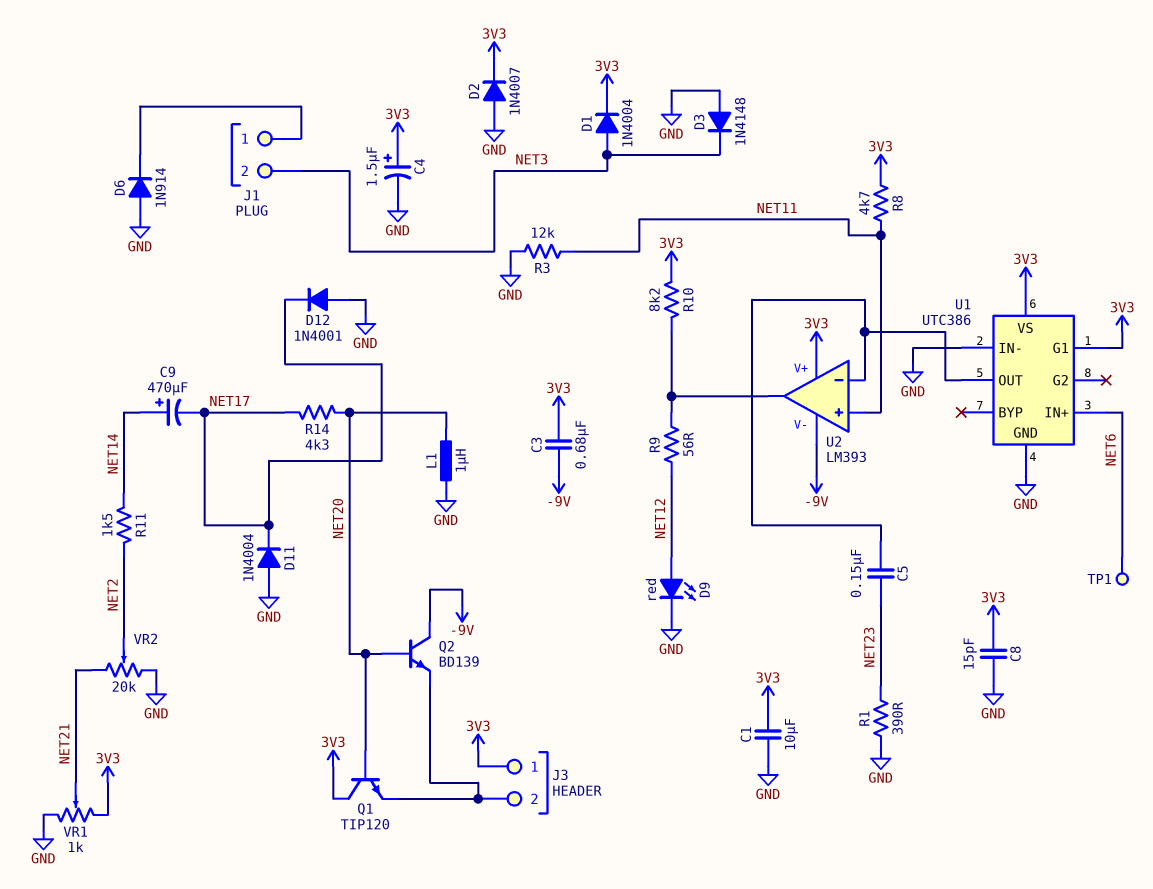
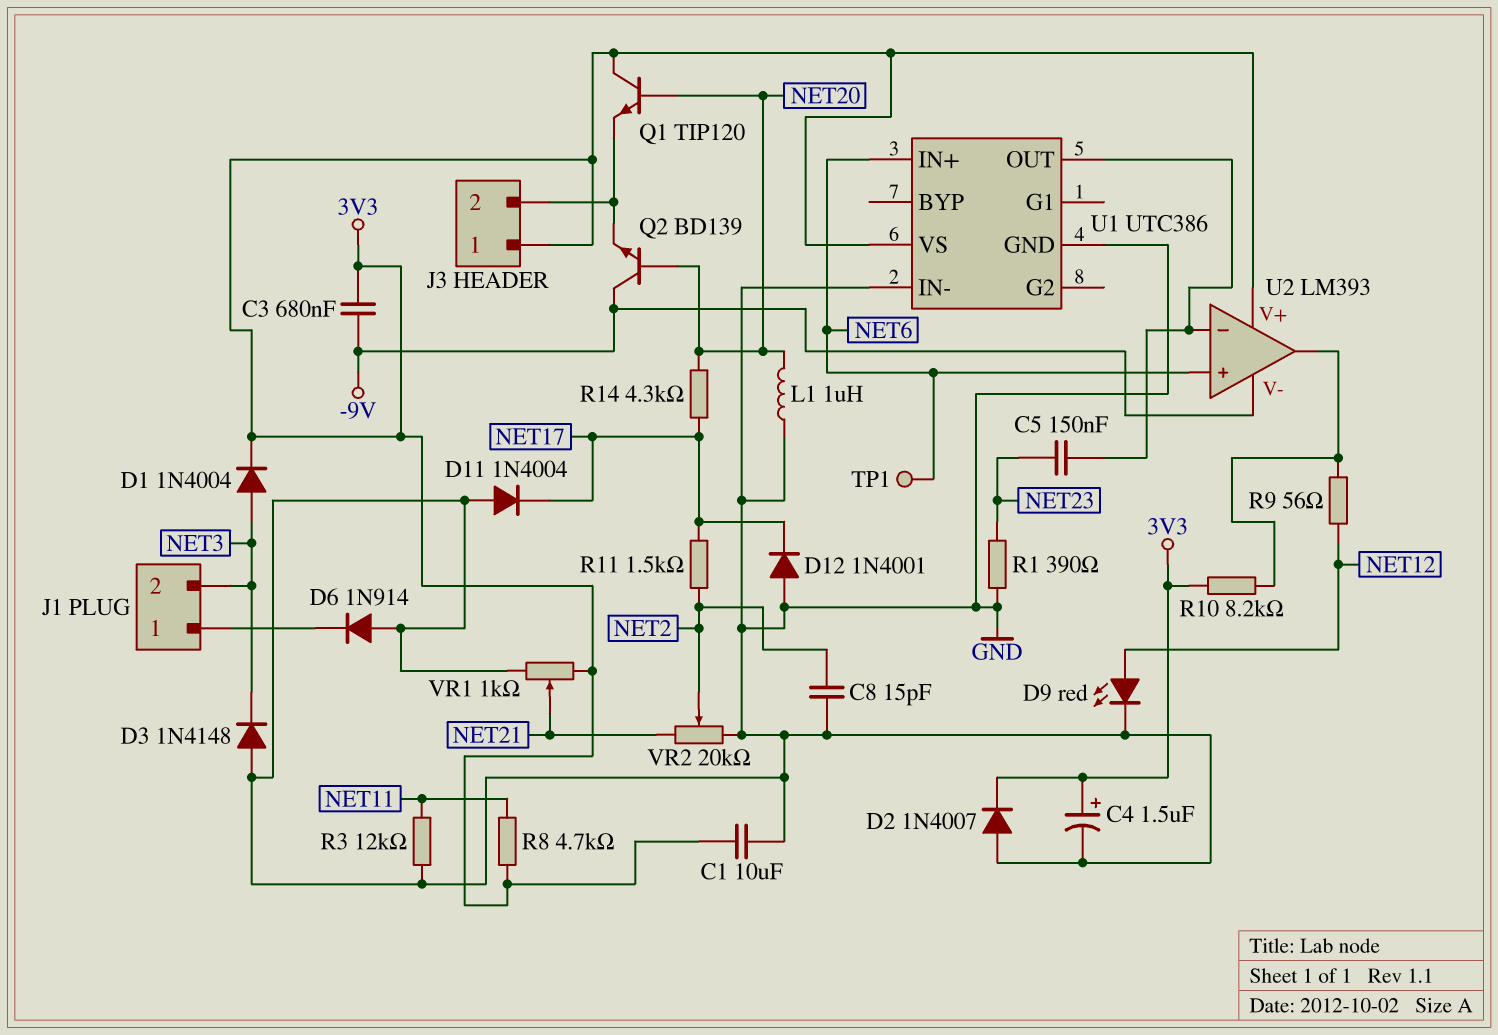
C8: 15pF (3V3, GND) -> 15pF (GND, NET2)
C9: 470uF (plus NET14, minus NET17) -> none
R11: 1.5k (NET2, NET14) -> 1.5k (NET2, NET17)
U1 pin G1: 3V3 -> none
U2 pin in+: NET11 -> NET6

